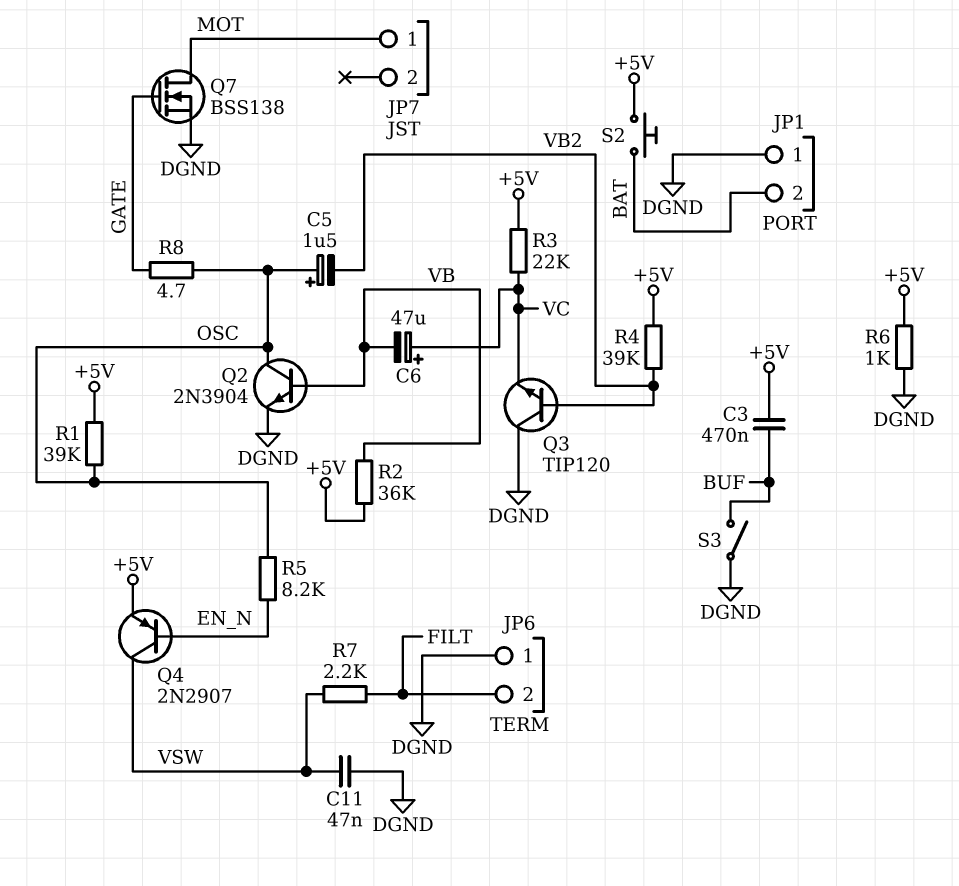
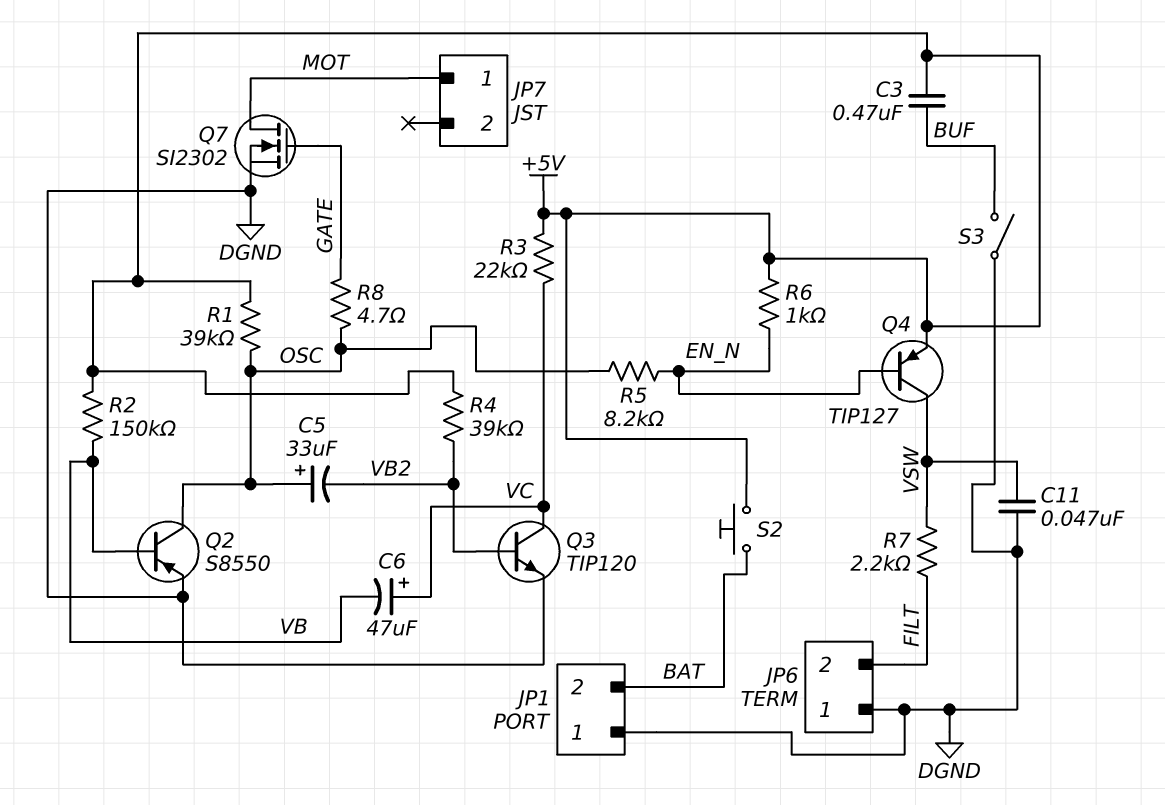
C5: 1.5uF (plus OSC, minus VB2) -> 33uF (plus OSC, minus VB2)
Q2: NPN 2N3904 (B VB, C OSC, E DGND) -> PNP S8550 (B VB, C OSC, E DGND)
Q3: NPN TIP120 (B VB2, C DGND, E VC) -> NPN TIP120 (B VB2, C VC, E DGND)
Q4: PNP 2N2907 (B EN_N, C VSW, E +5V) -> PNP TIP127 (B EN_N, C VSW, E +5V)
Q7: NMOS BSS138 (G GATE, D MOT, S DGND) -> NMOS SI2302 (G GATE, D MOT, S DGND)
R2: 36k (+5V, VB) -> 150k (+5V, VB)
R6: 1k (+5V, DGND) -> 1k (+5V, EN_N)

